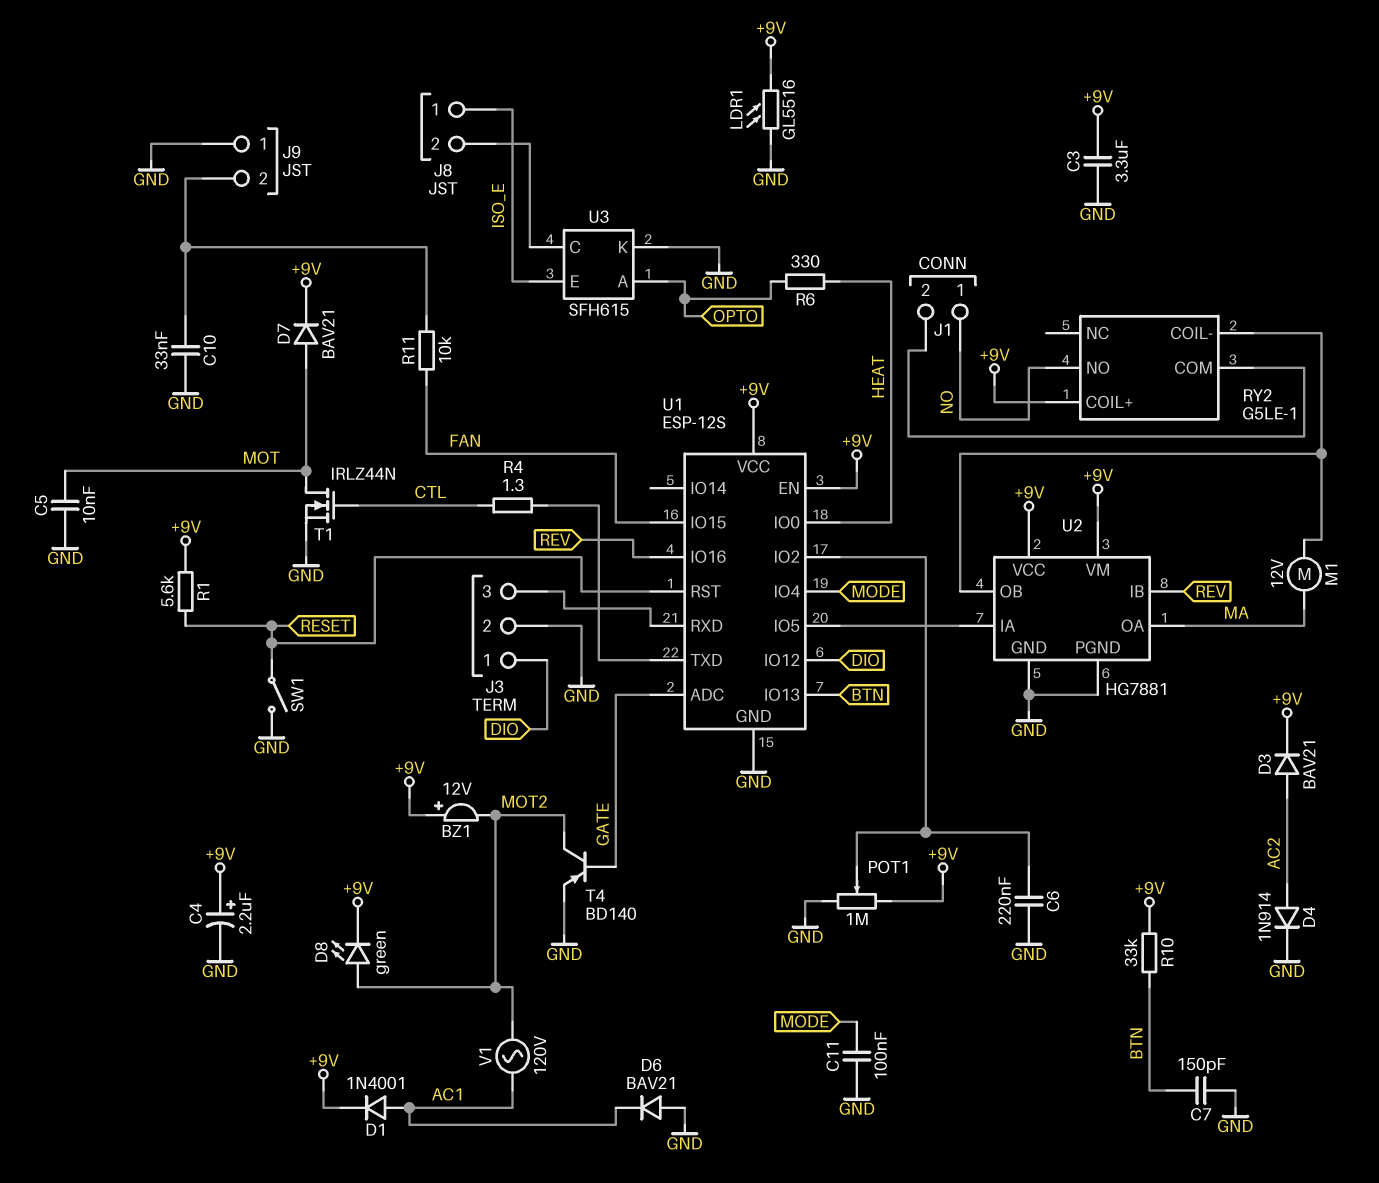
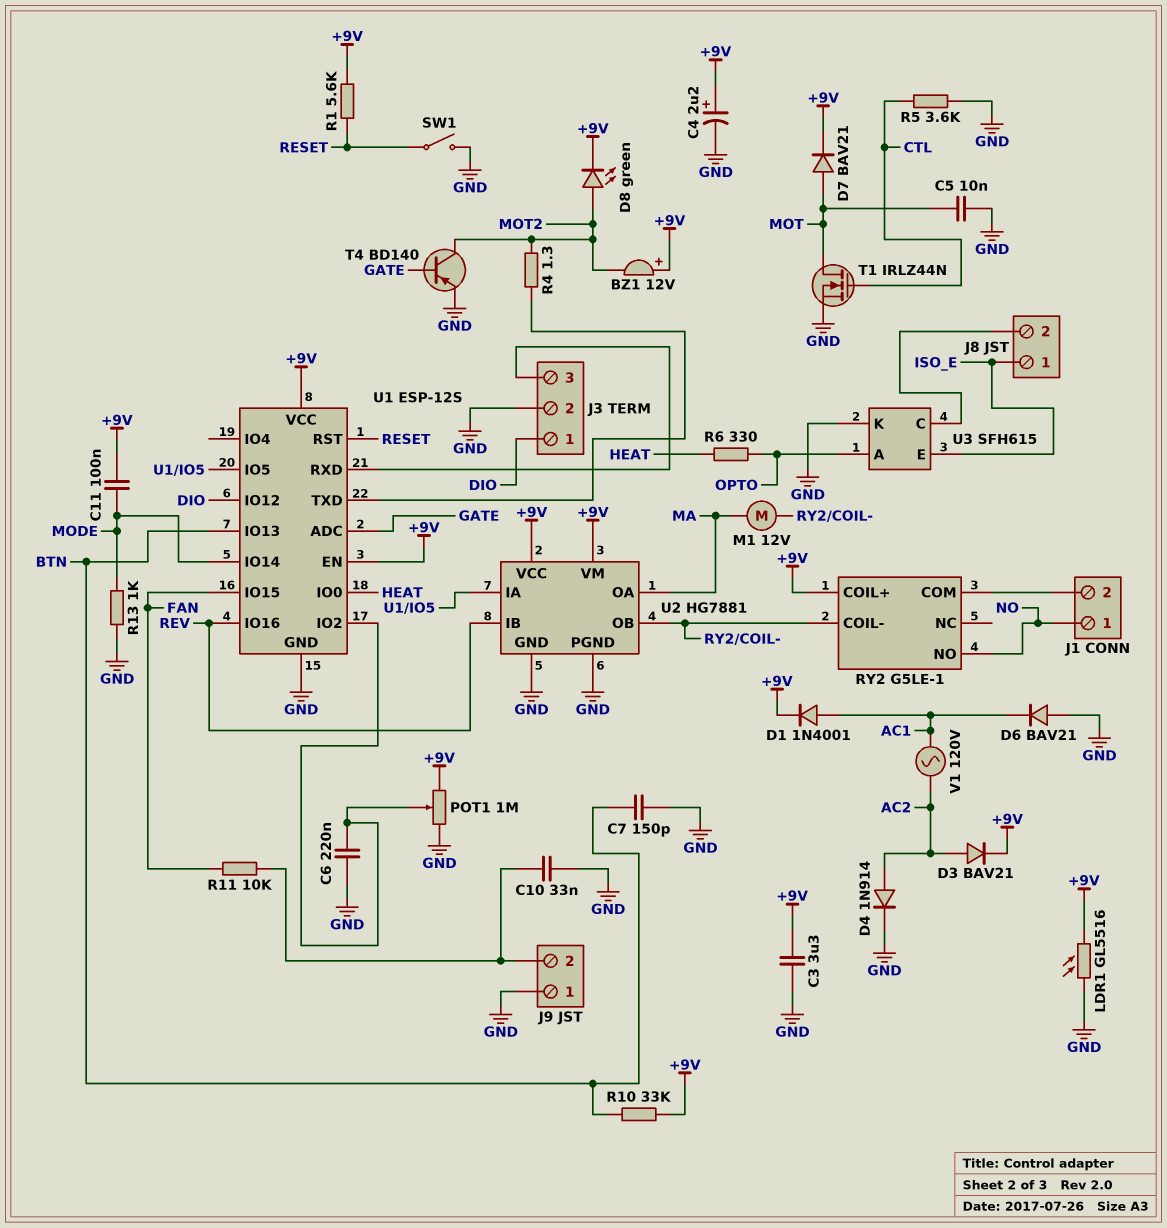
C11: 100nF (GND, MODE) -> 100nF (+9V, MODE)
R4: 1.3 (CTL, U1/TXD) -> 1.3 (MOT2, U1/TXD)
R5: none -> 3.6k (CTL, GND)
R13: none -> 1k (GND, MODE)
U1 pin IO4: MODE -> none
U1 pin IO14: none -> MODE
V1: AC 120V (AC1, MOT2) -> AC 120V (AC1, AC2)

